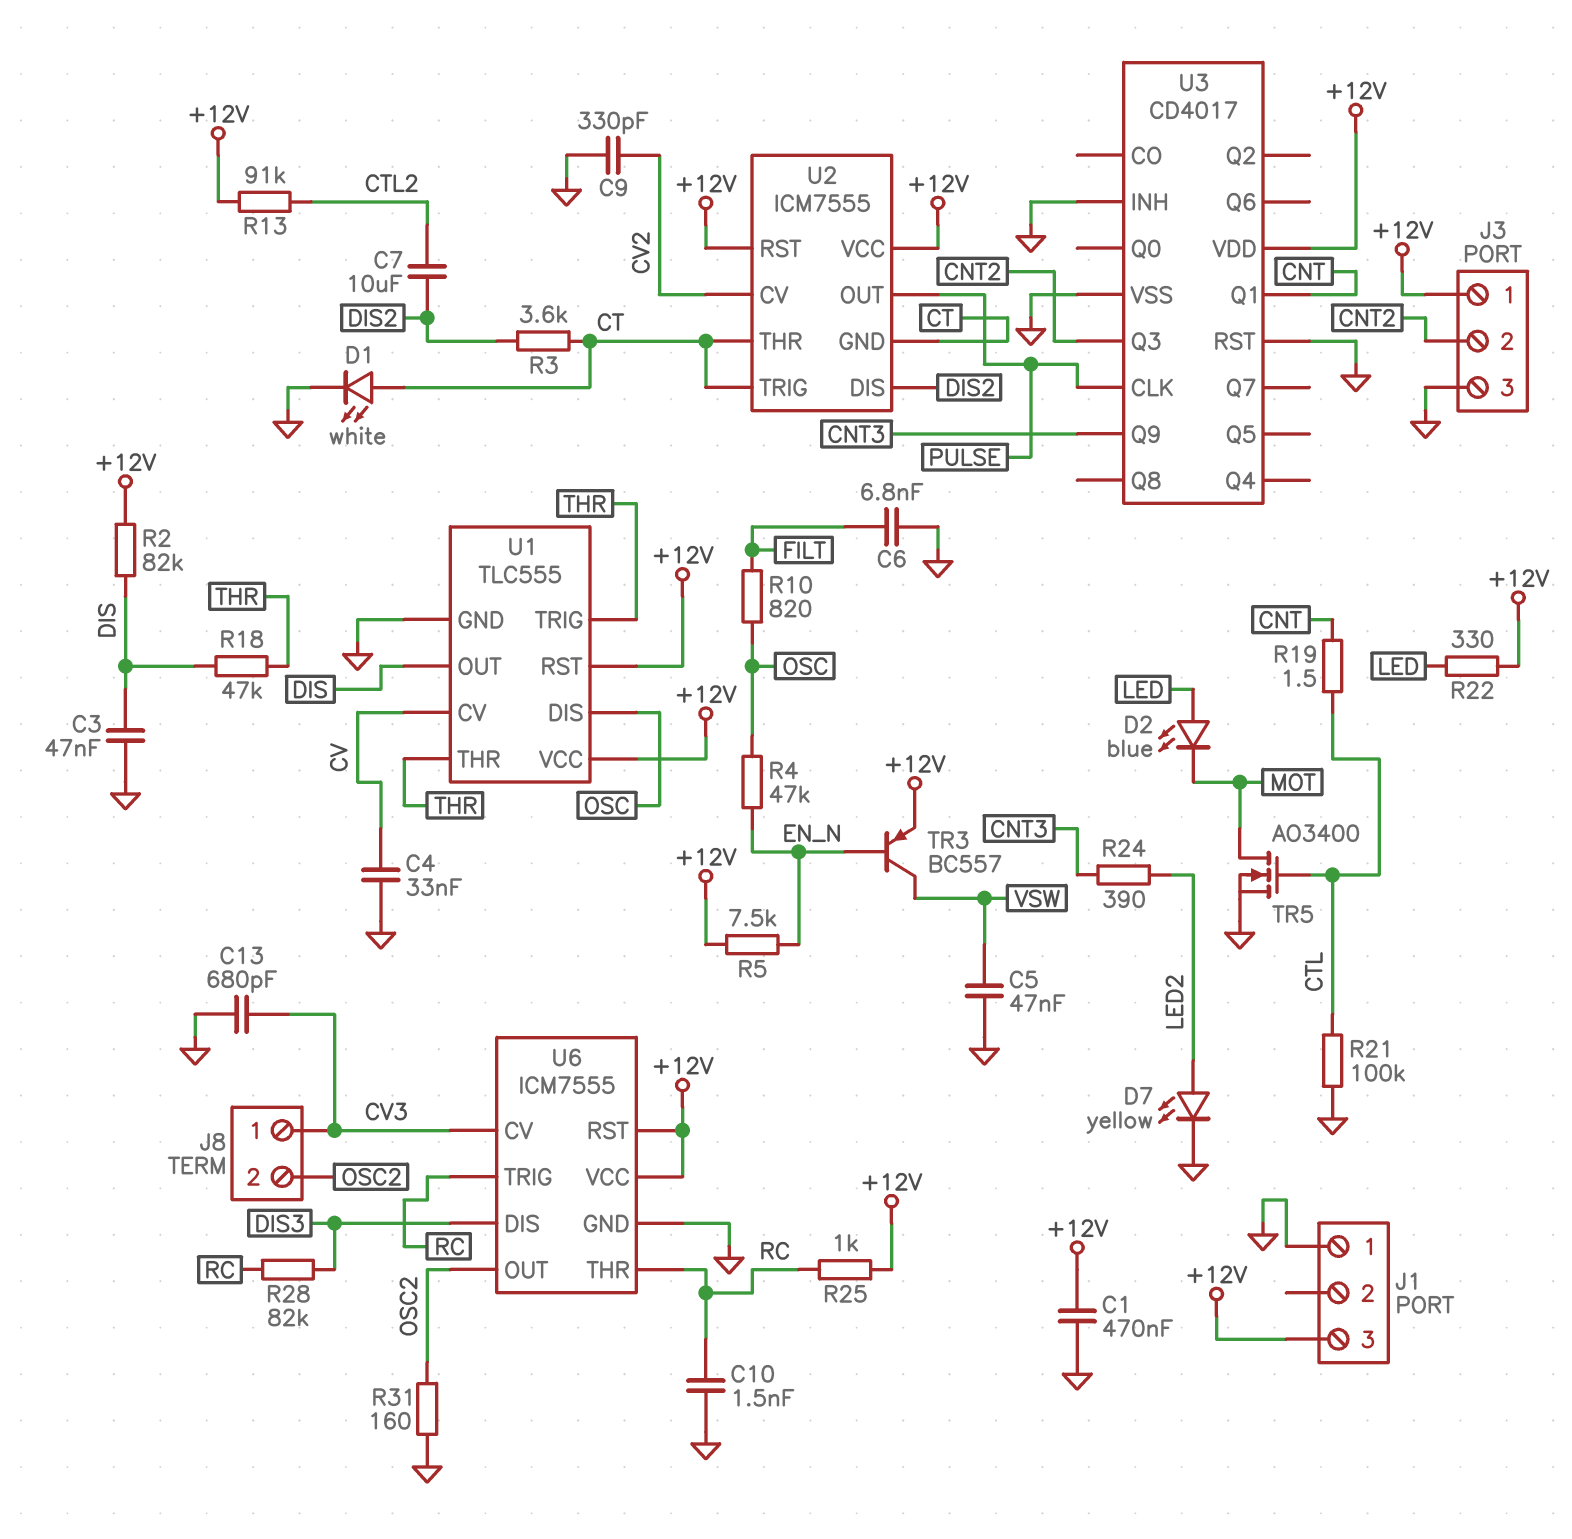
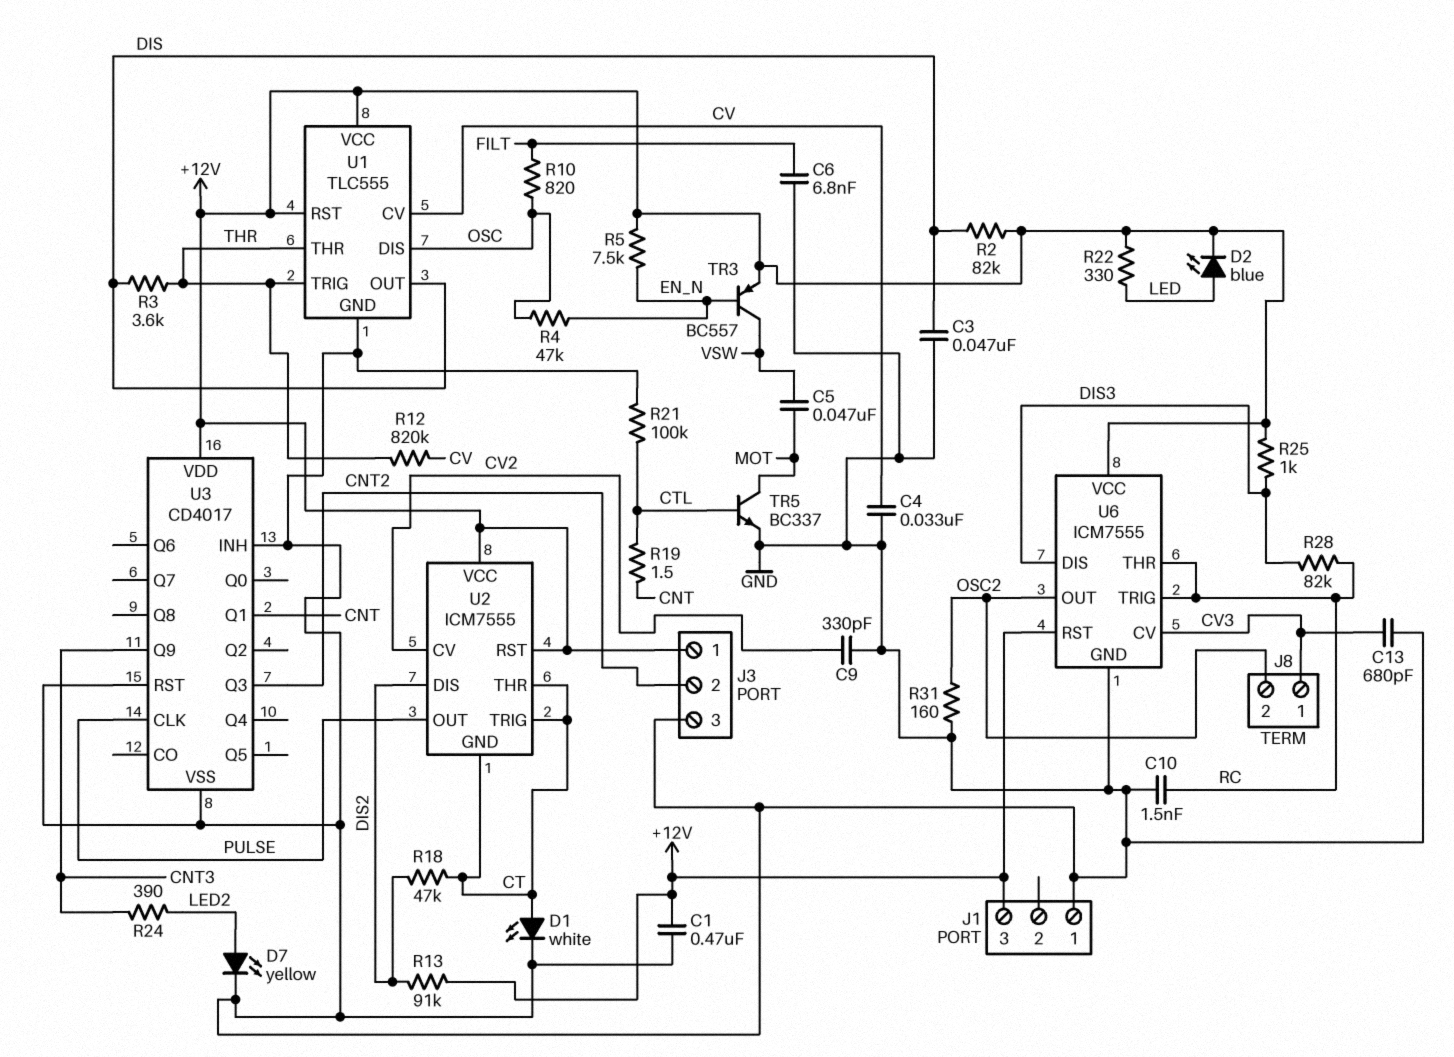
C5: 47nF (GND, VSW) -> 47nF (MOT, VSW)
C7: 10uF (CTL2, DIS2) -> none
D2: LED blue (A LED, K MOT) -> LED blue (A LED, K +12V)
R3: 3.6k (CT, DIS2) -> 3.6k (DIS, THR)
R12: none -> 820k (CV, THR)
R13: 91k (+12V, CTL2) -> 91k (+12V, DIS2)
R18: 47k (DIS, THR) -> 47k (CT, DIS2)
R25: 1k (+12V, RC) -> 1k (+12V, DIS3)
TR5: NMOS AO3400 (G CTL, D MOT, S GND) -> NPN BC337 (B CTL, C MOT, E GND)

